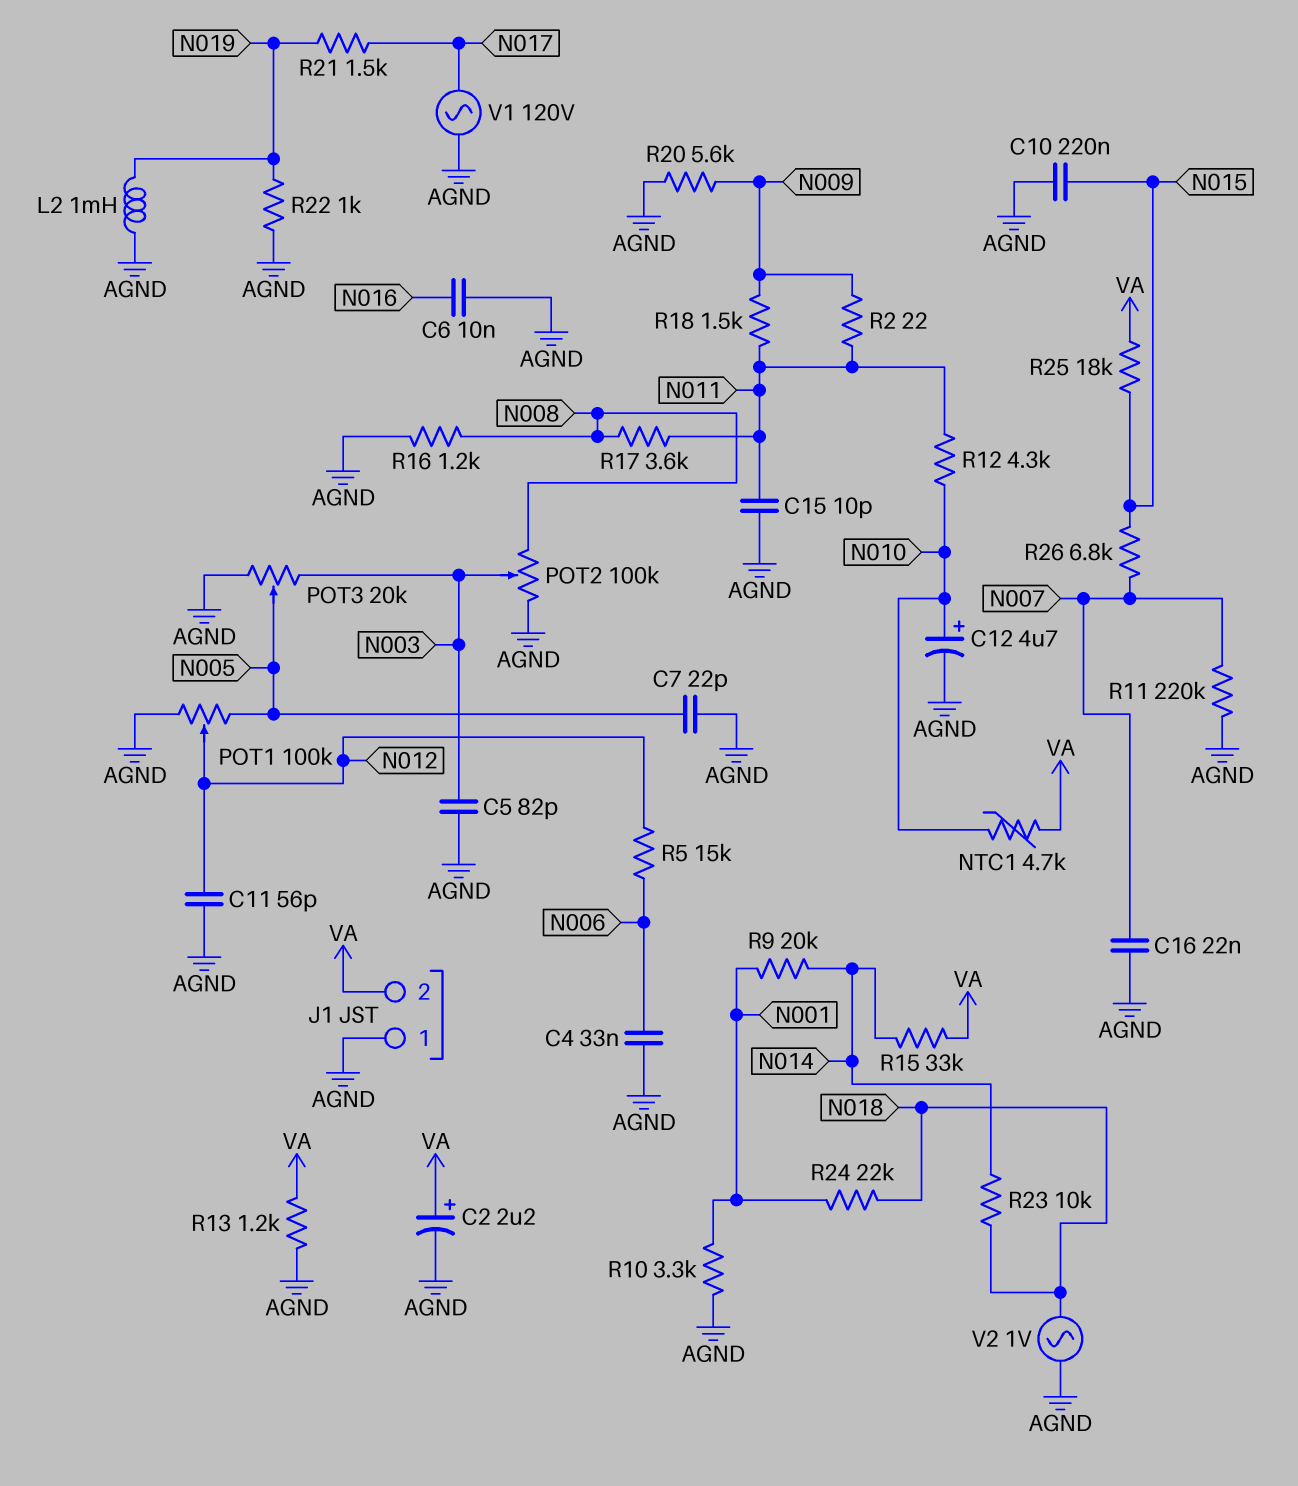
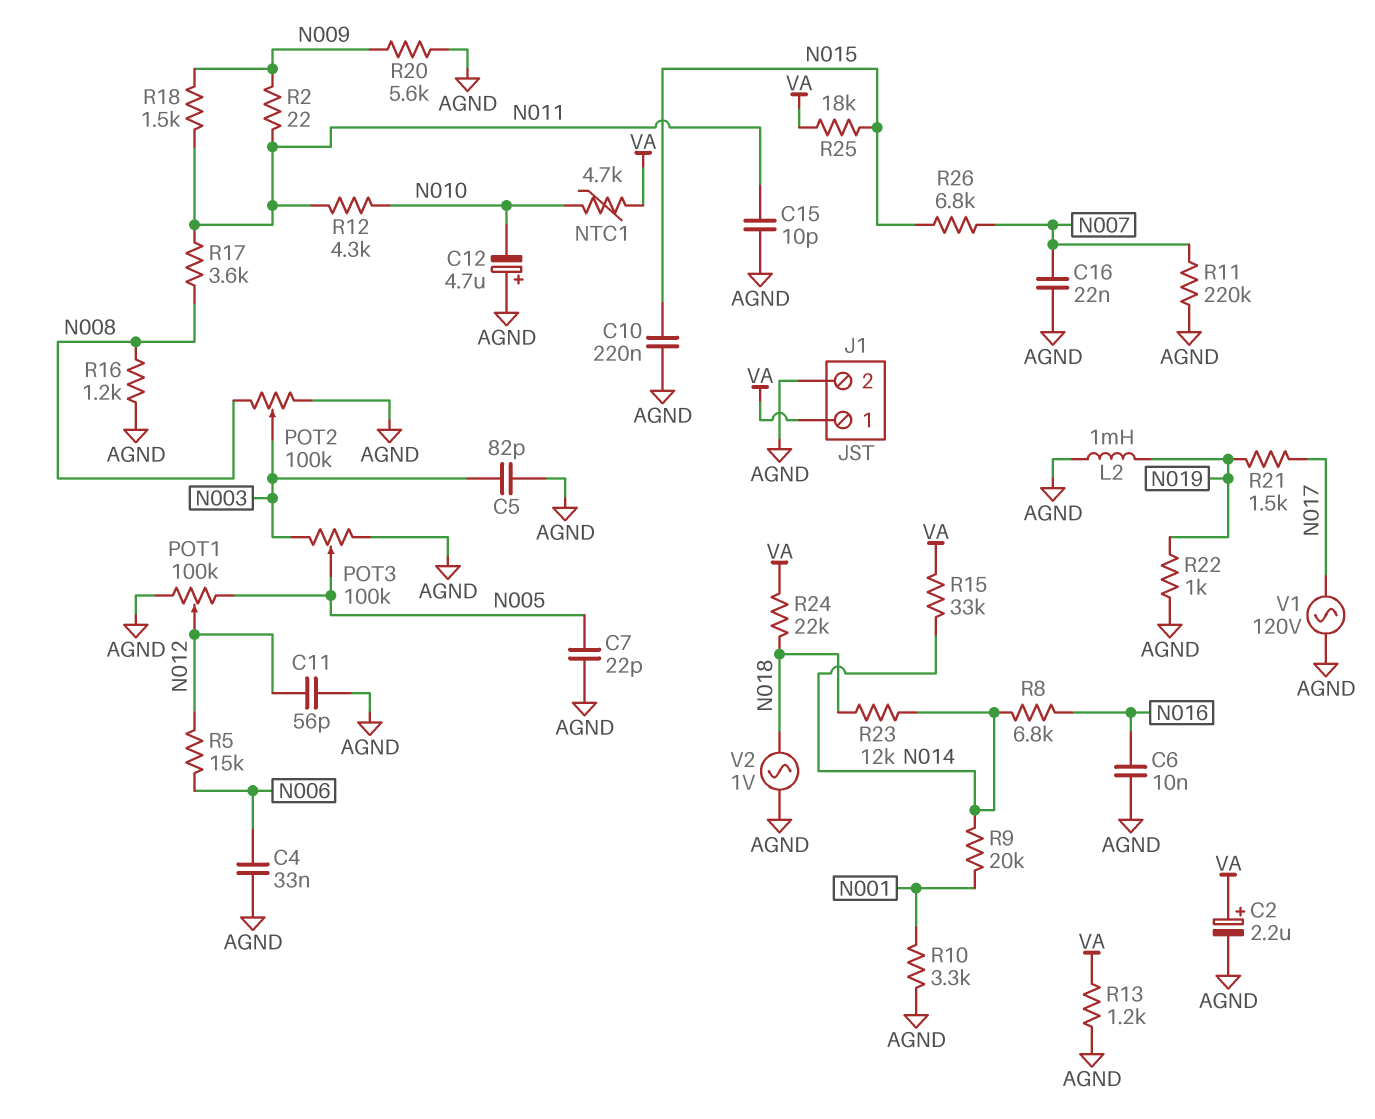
C12: 4.7uF (plus N010, minus AGND) -> 4.7uF (plus AGND, minus N010)
J1 pin 1: AGND -> VA
J1 pin 2: VA -> AGND
POT3: 20k (AGND, N003, wiper N005) -> 100k (AGND, N003, wiper N005)
R8: none -> 6.8k (N014, N016)
R23: 10k (N014, N018) -> 12k (N014, N018)
R24: 22k (N001, N018) -> 22k (N018, VA)

